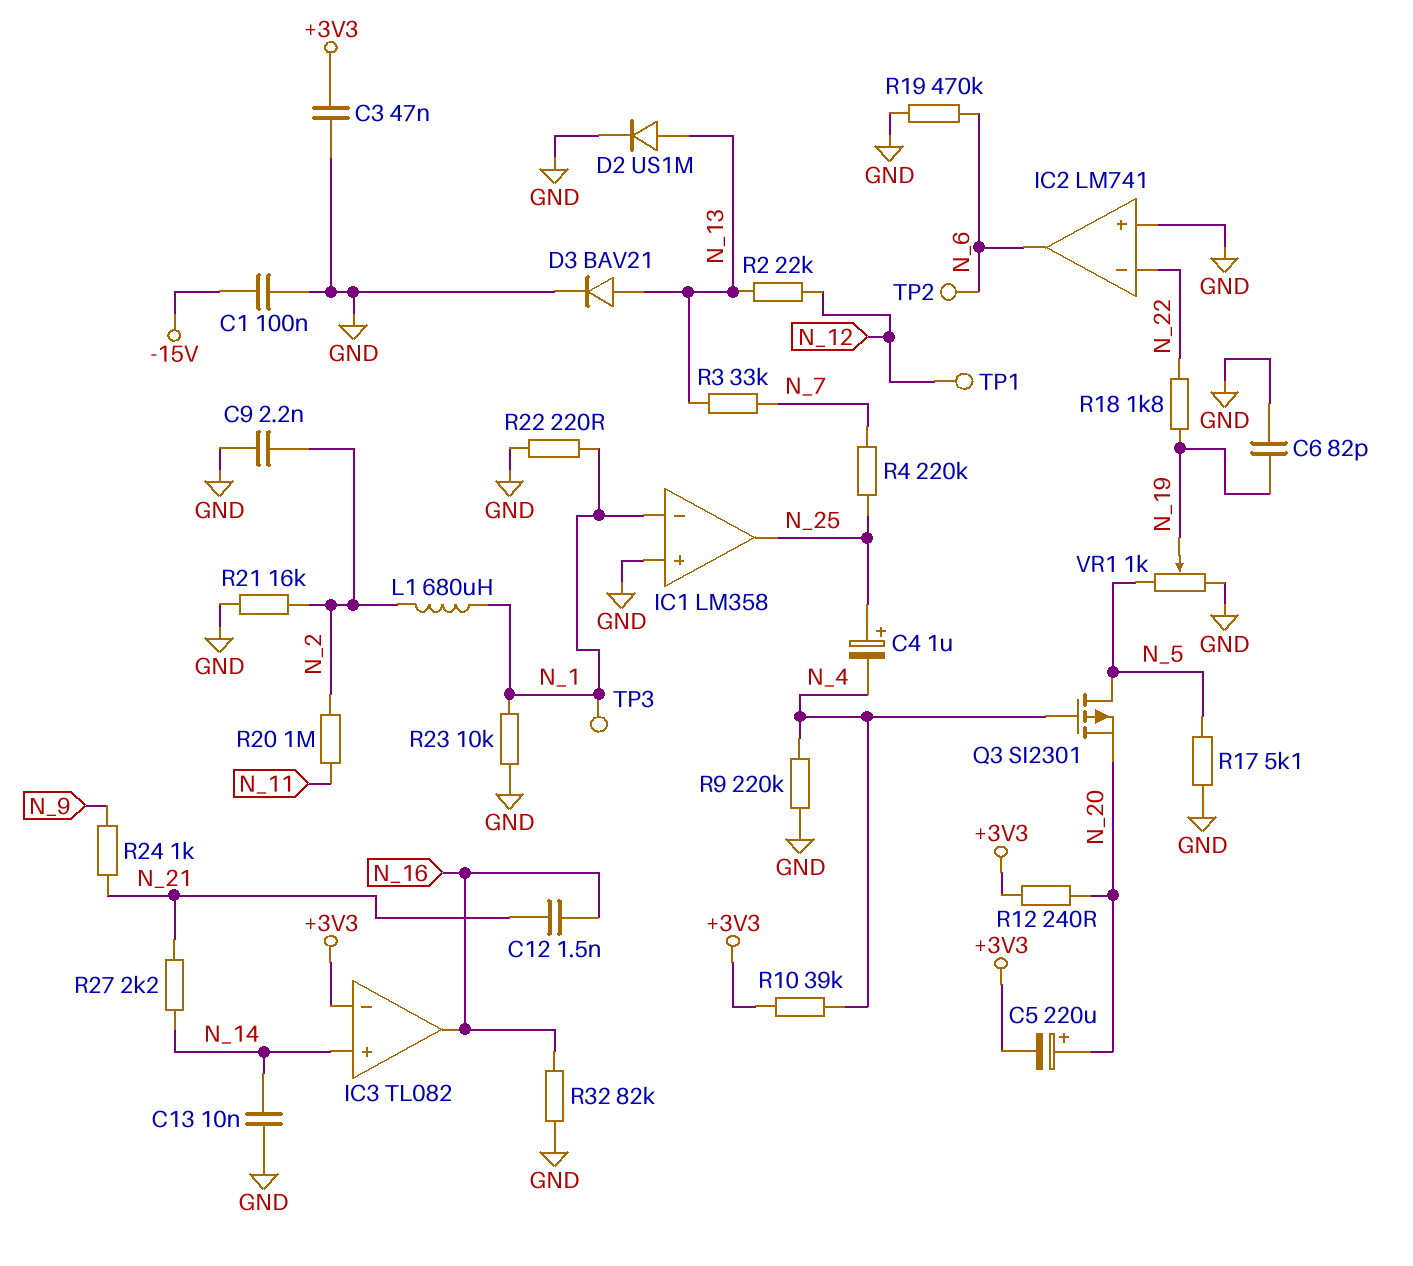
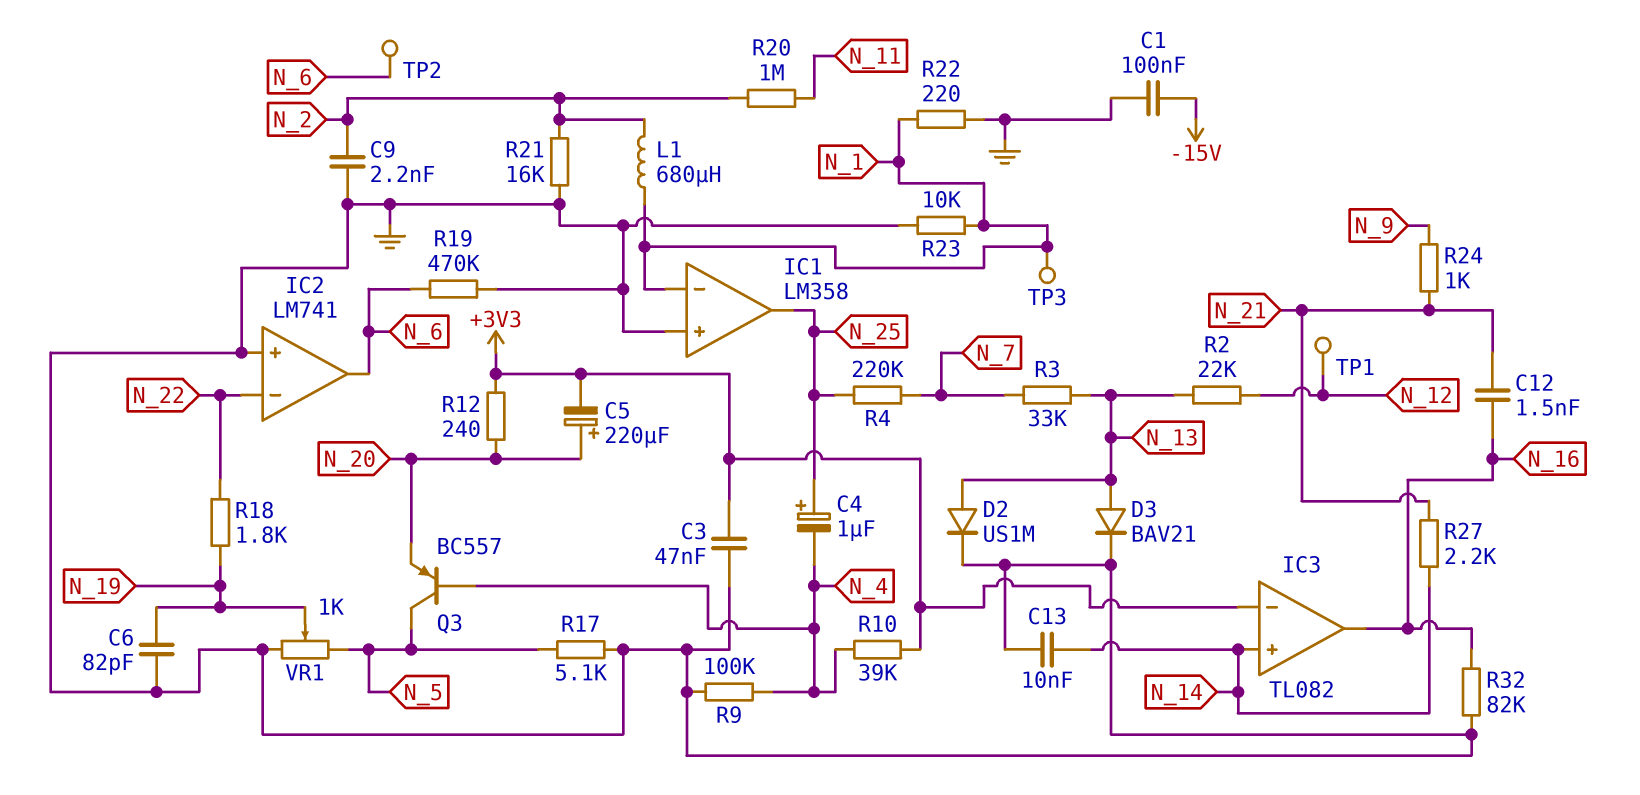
Q3: PMOS SI2301 (G N_4, D N_5, S N_20) -> PNP BC557 (B N_4, C N_5, E N_20)
R9: 220k (GND, N_4) -> 100k (GND, N_4)

